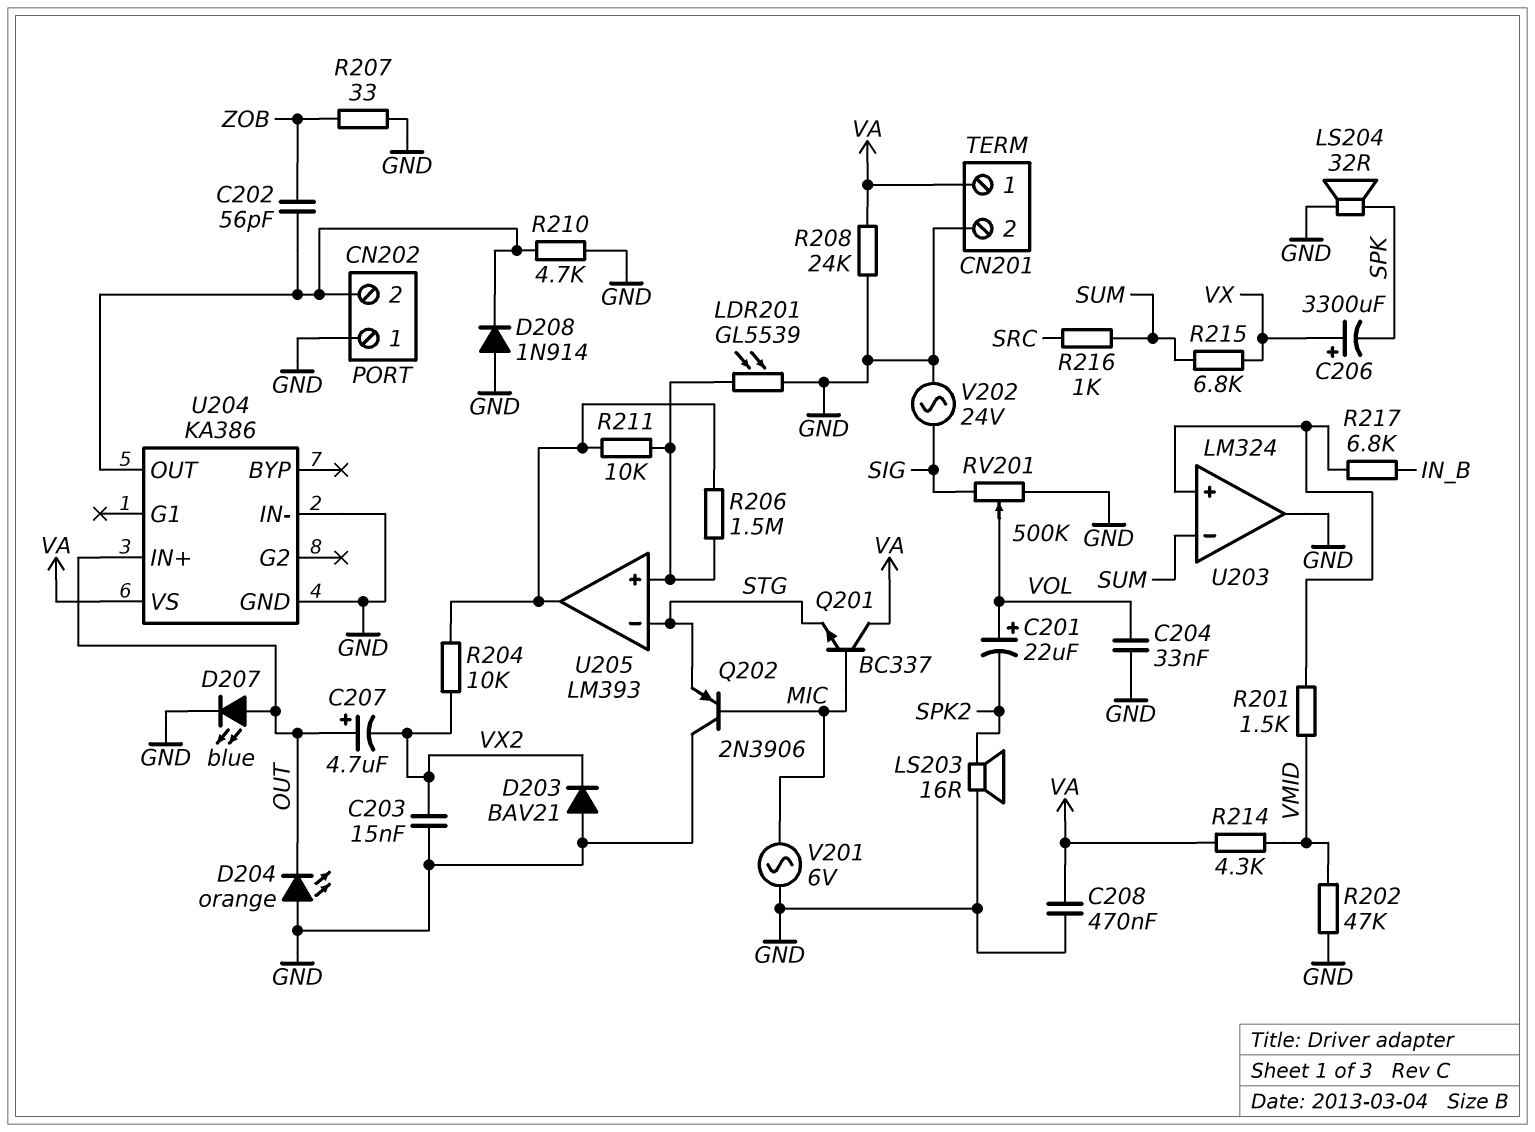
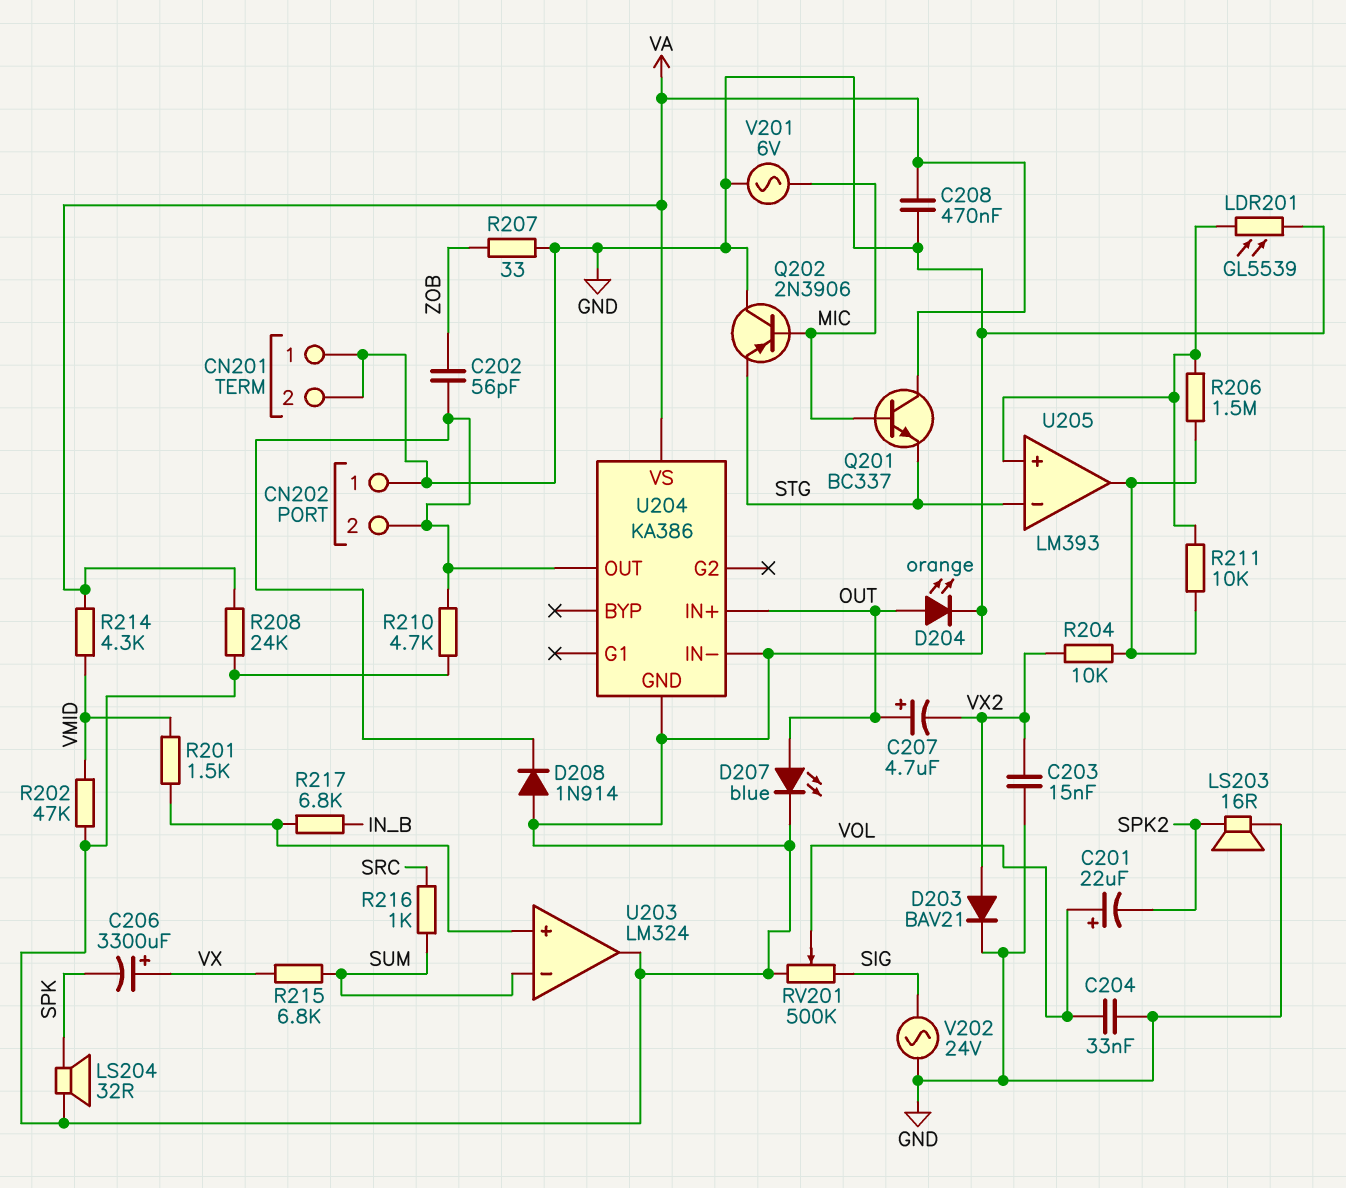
CN201 pin 1: VA -> GND
D203: diode BAV21 (A GND, K VX2) -> diode BAV21 (A VX2, K GND)
D204: LED orange (A GND, K OUT) -> LED orange (A OUT, K GND)

